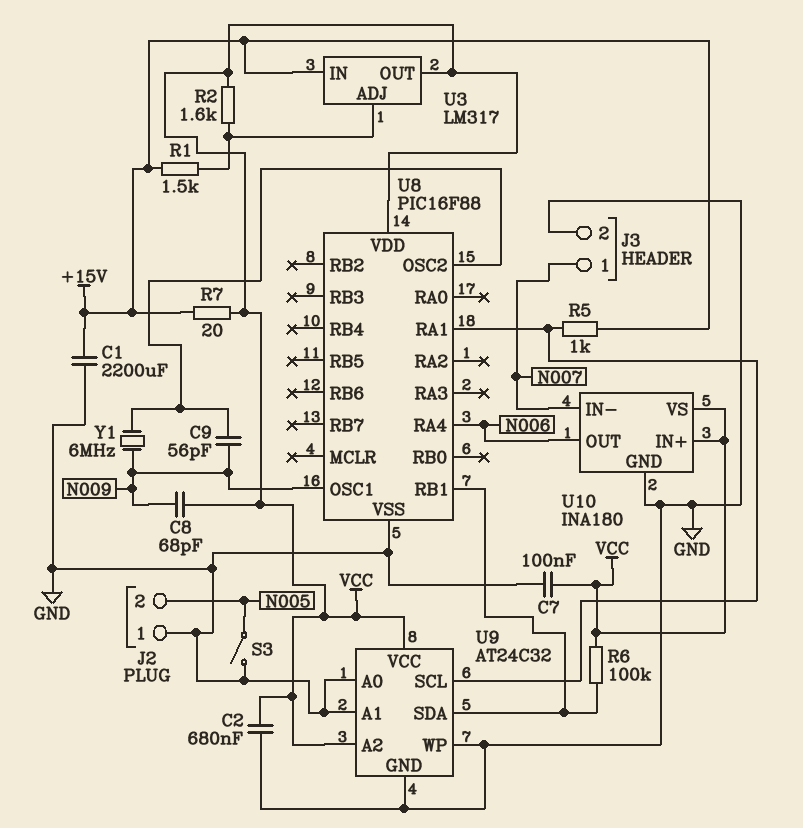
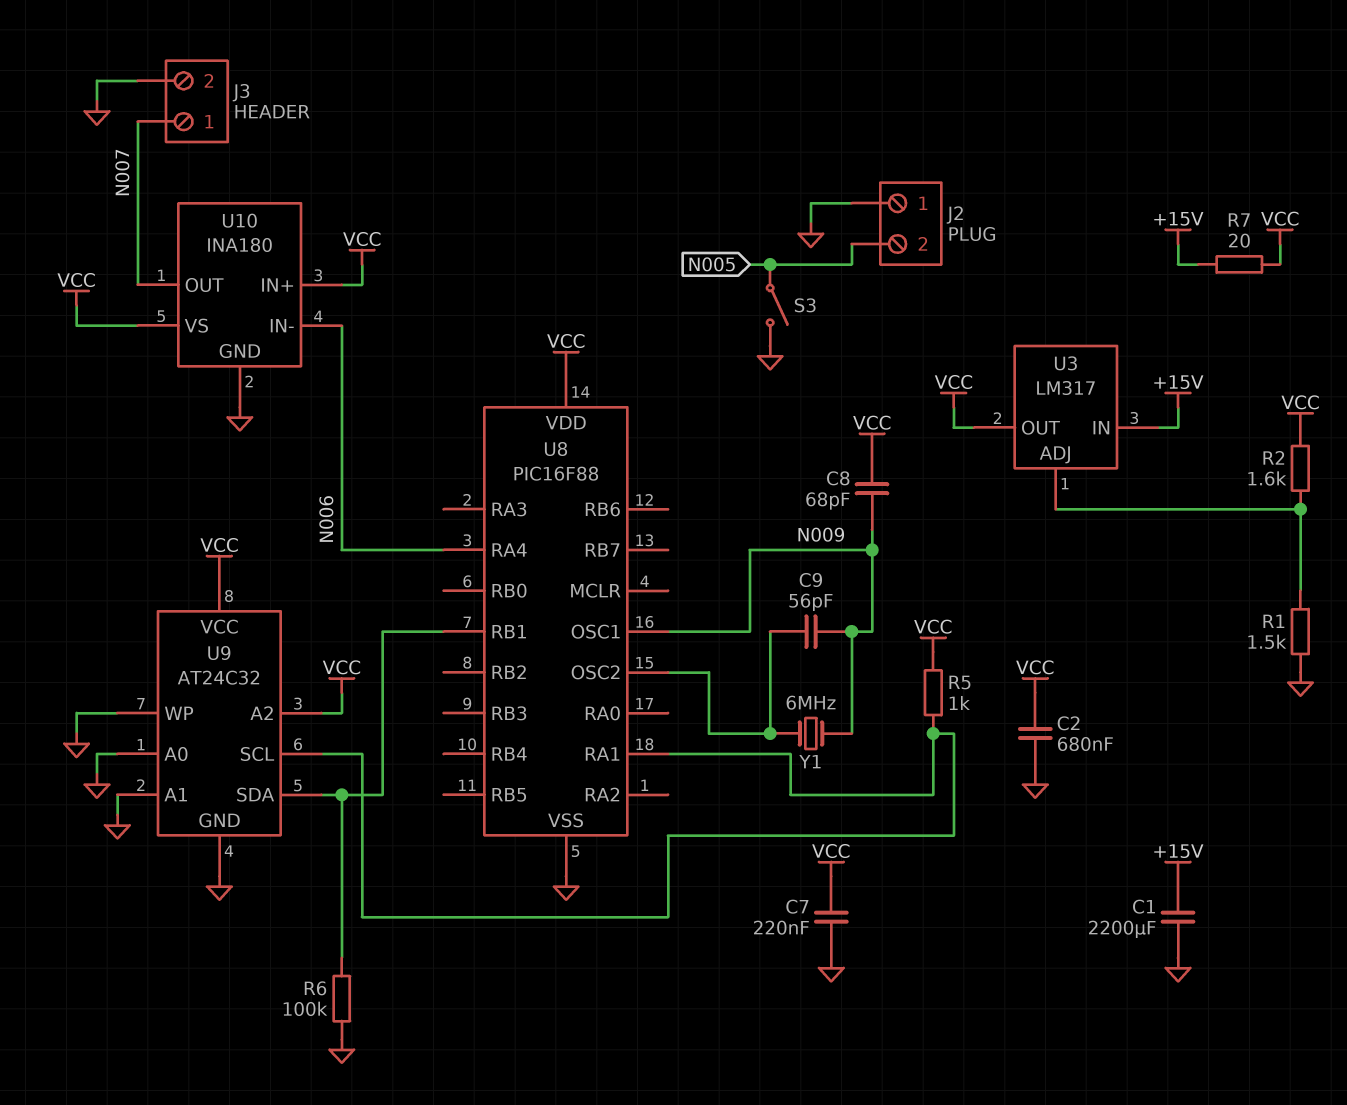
C7: 100nF (GND, VCC) -> 220nF (GND, VCC)
R1: 1.5k (+15V, U3/ADJ) -> 1.5k (GND, U3/ADJ)
R5: 1k (+15V, U8/RA1) -> 1k (U8/RA1, VCC)
R6: 100k (U8/RB1, VCC) -> 100k (GND, U8/RB1)
U10 pin IN-: N007 -> N006
U10 pin OUT: N006 -> N007

